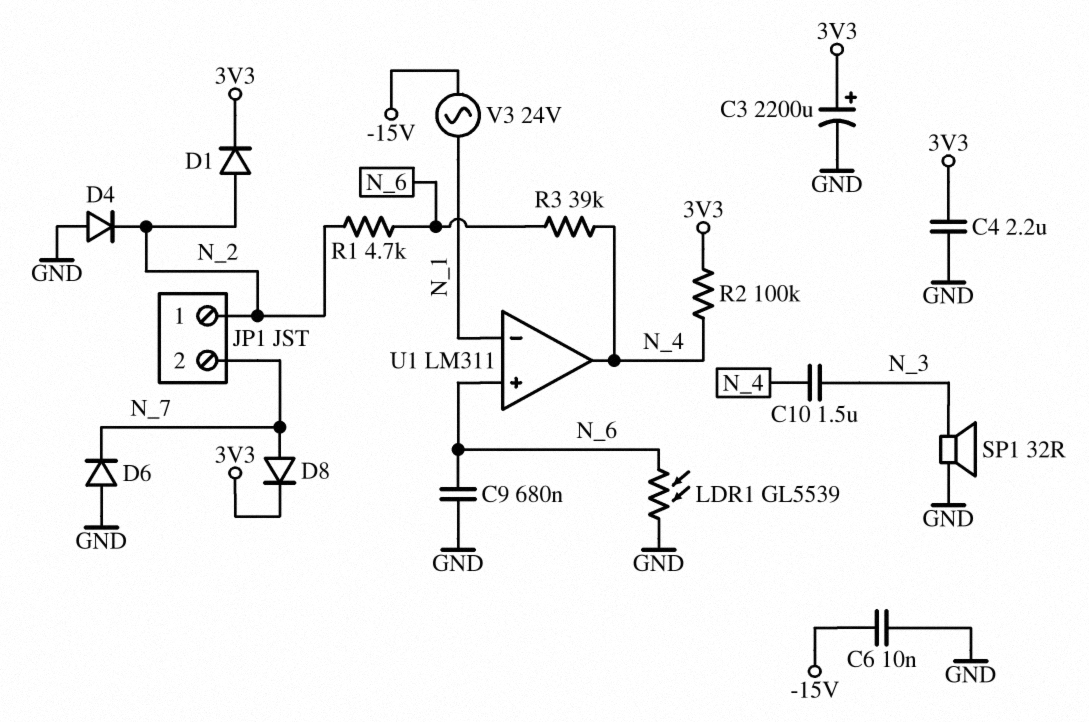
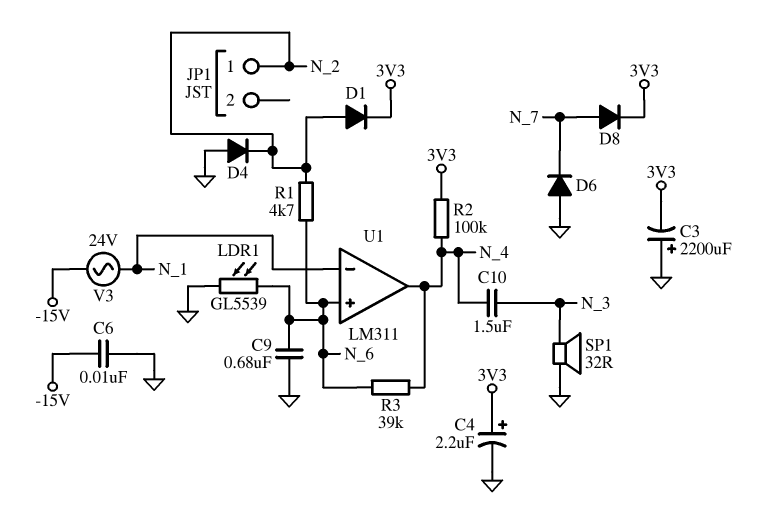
C3: 2200uF (plus 3V3, minus GND) -> 2200uF (plus GND, minus 3V3)
C4: 2.2uF (3V3, GND) -> 2.2uF (plus 3V3, minus GND)
JP1 pin 2: N_7 -> none

